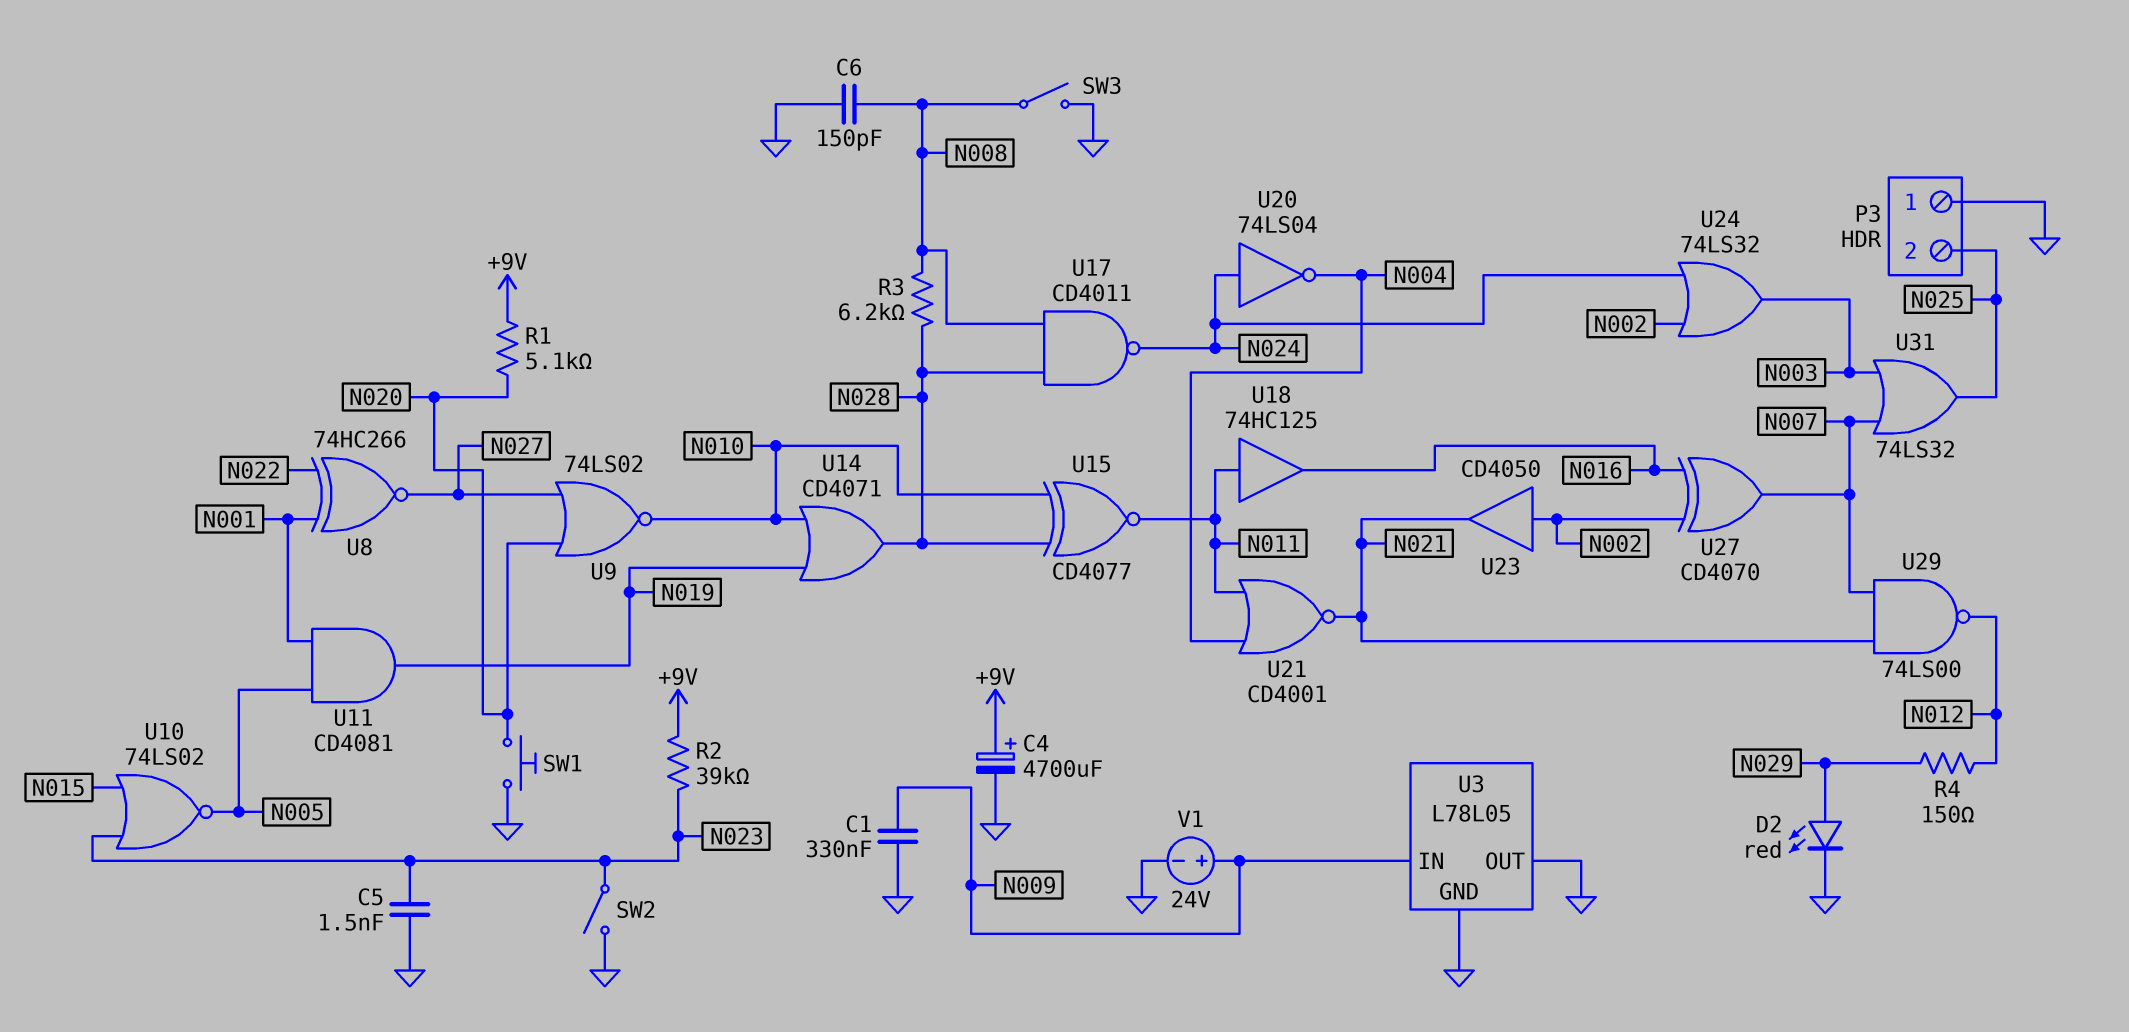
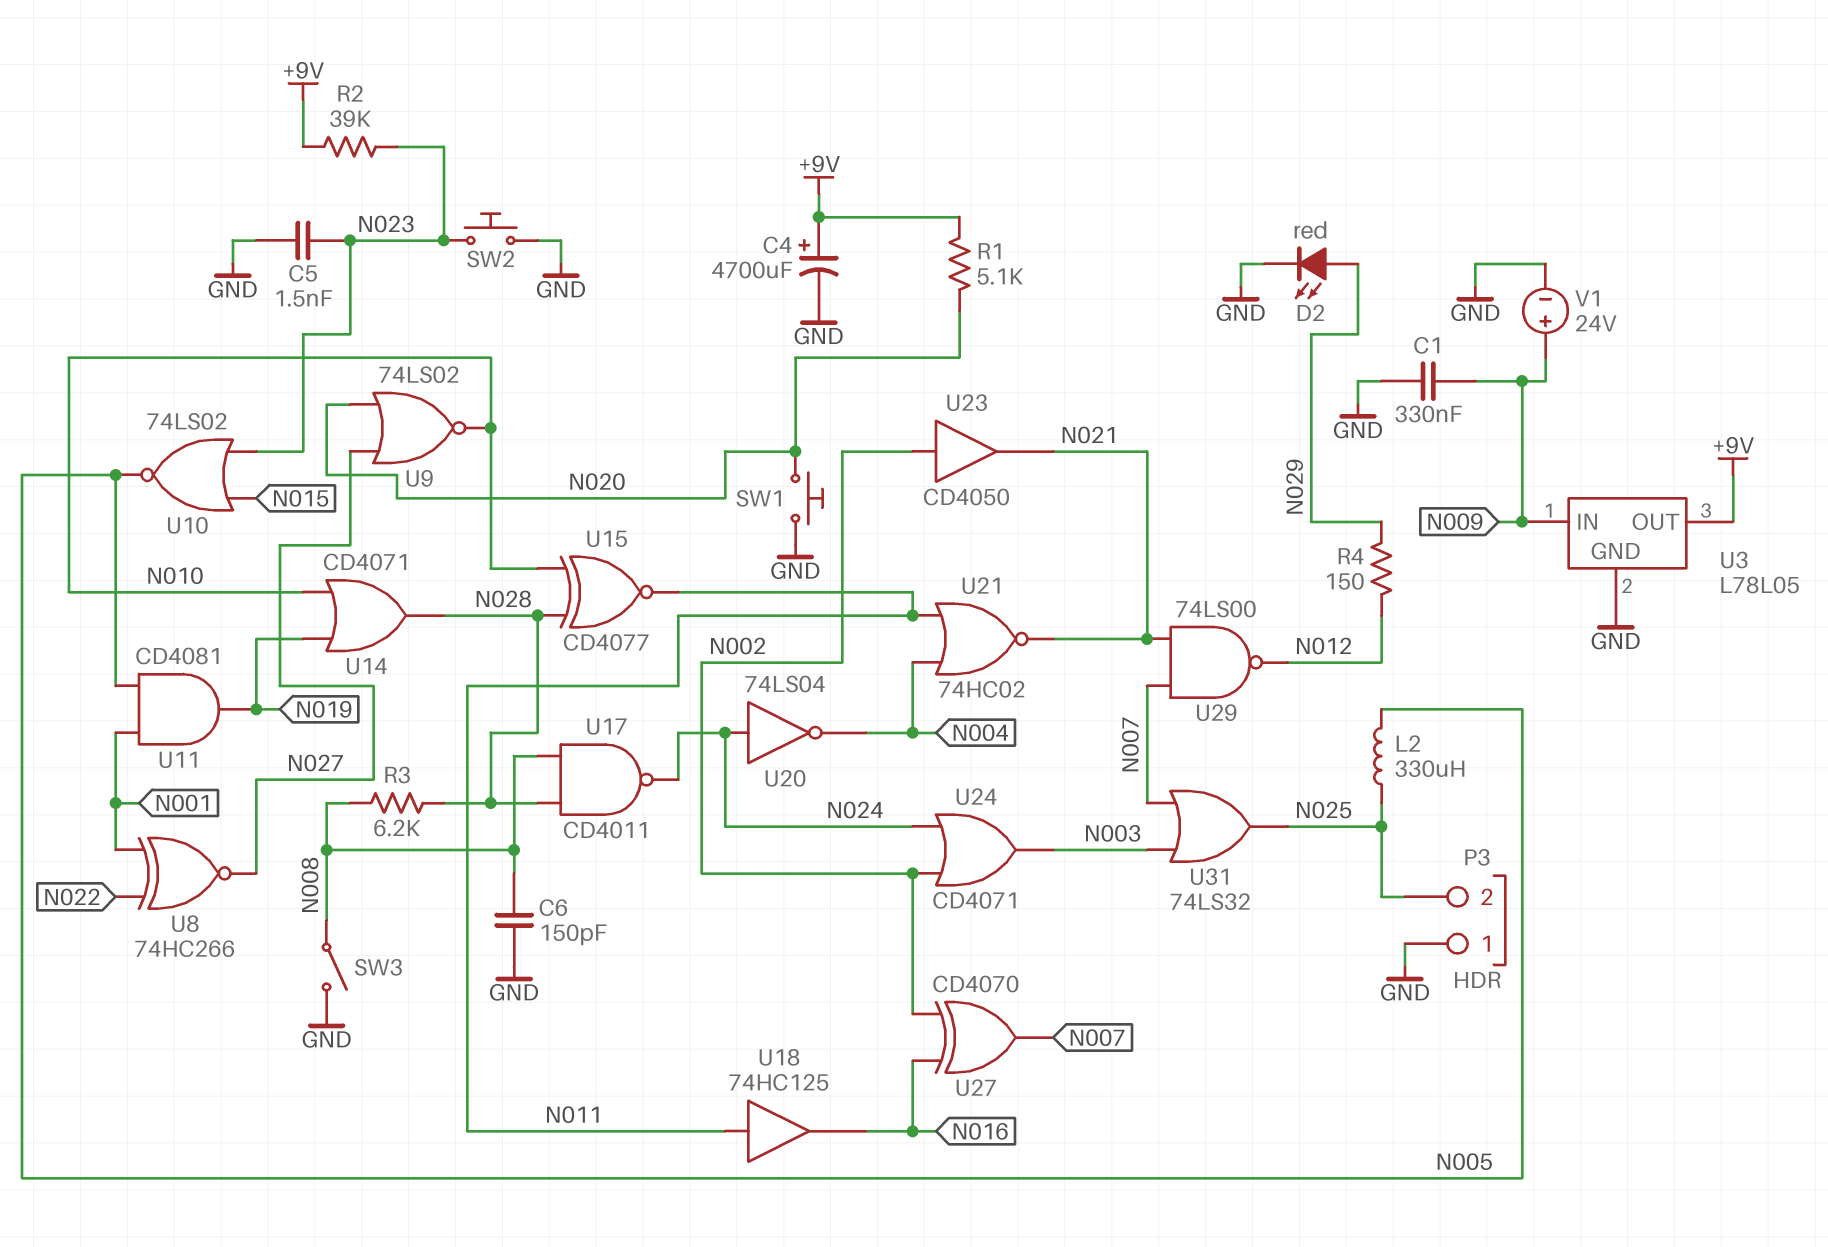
L2: none -> 330uH (N005, N025)
SW2: switch (GND, N023) -> button (GND, N023)
U3 pin OUT: GND -> +9V
U21: NOR CD4001 (in N004, in N011, out N021) -> NOR 74HC02 (in N004, in N011, out N021)
U24: OR 74LS32 (in N002, in N024, out N003) -> OR CD4071 (in N002, in N024, out N003)

